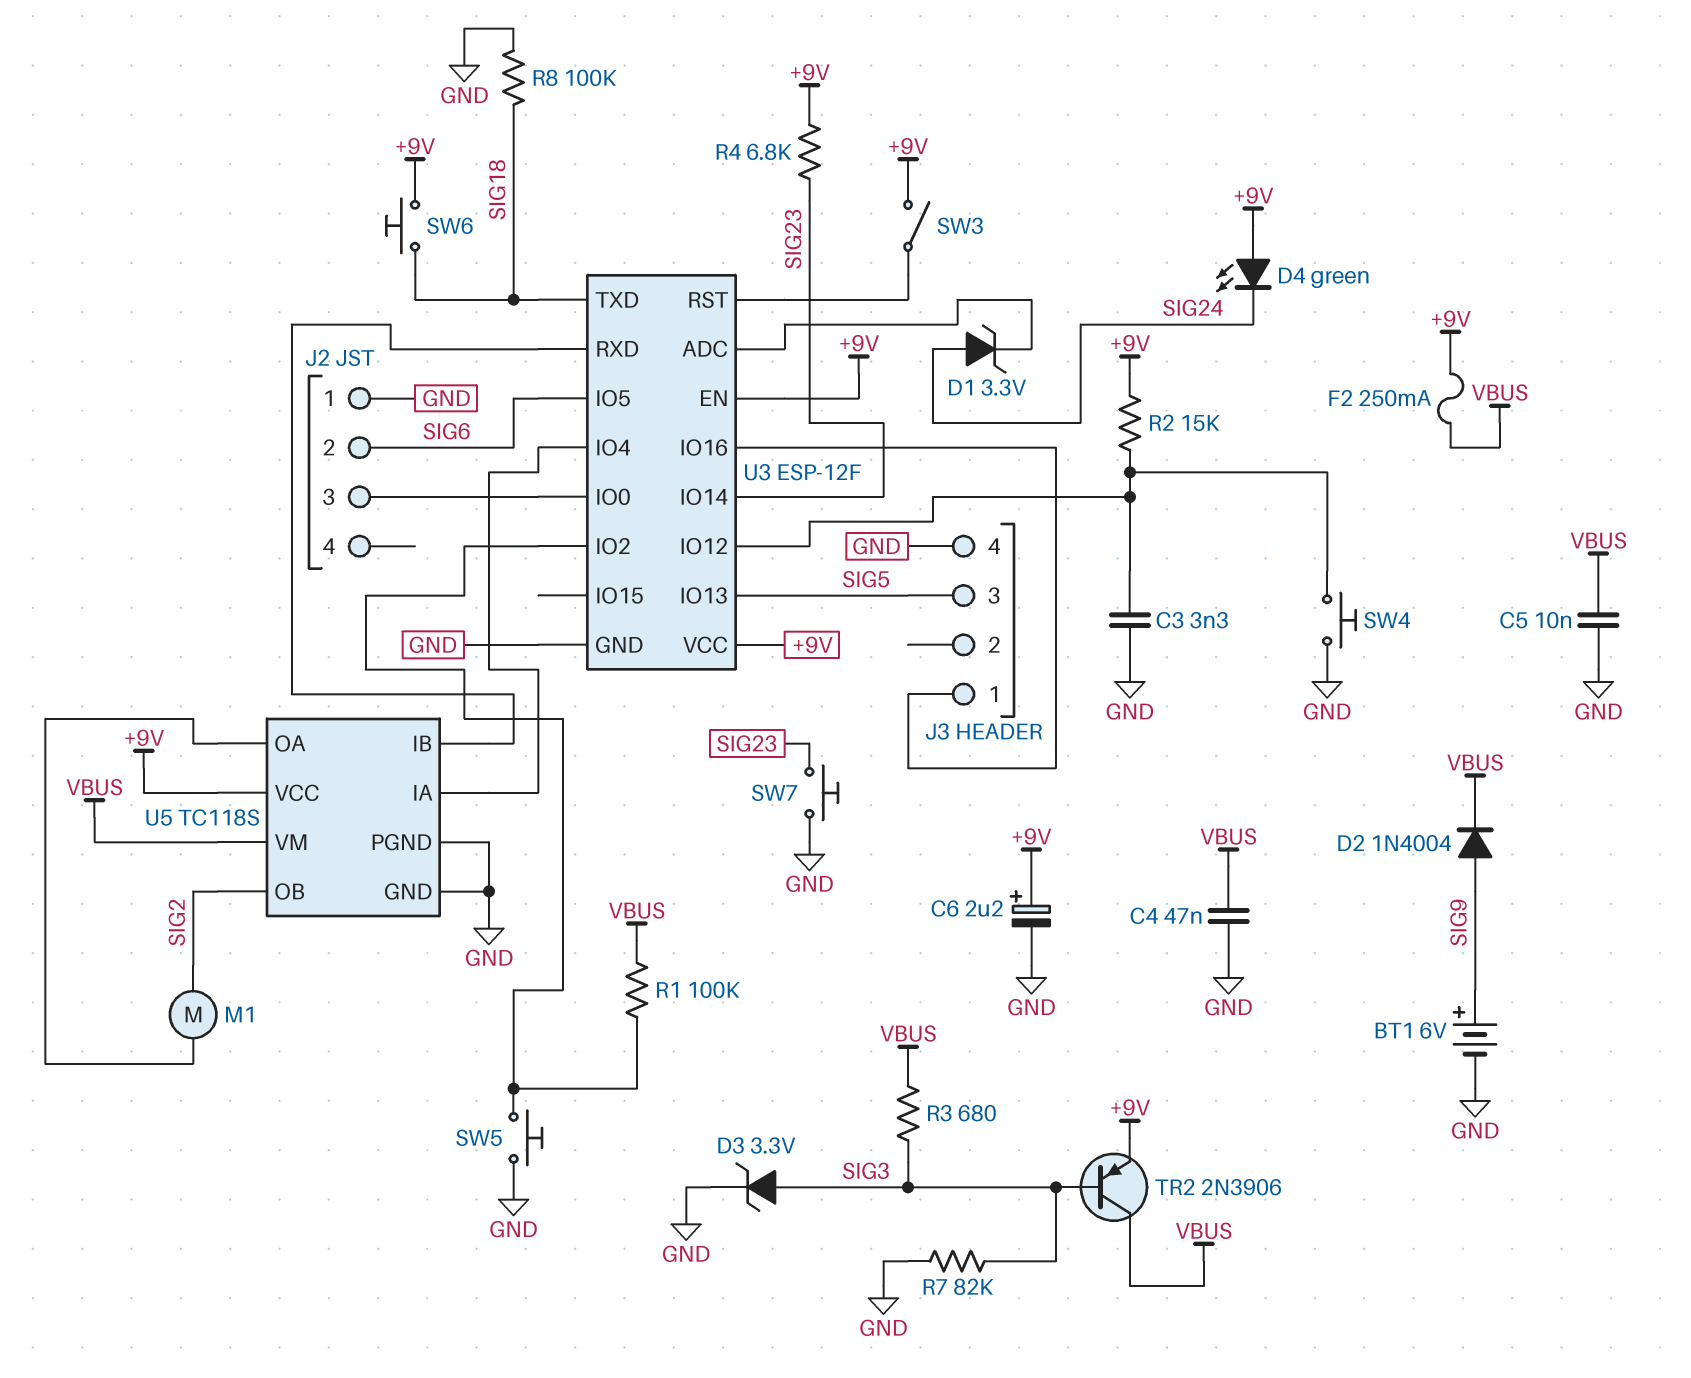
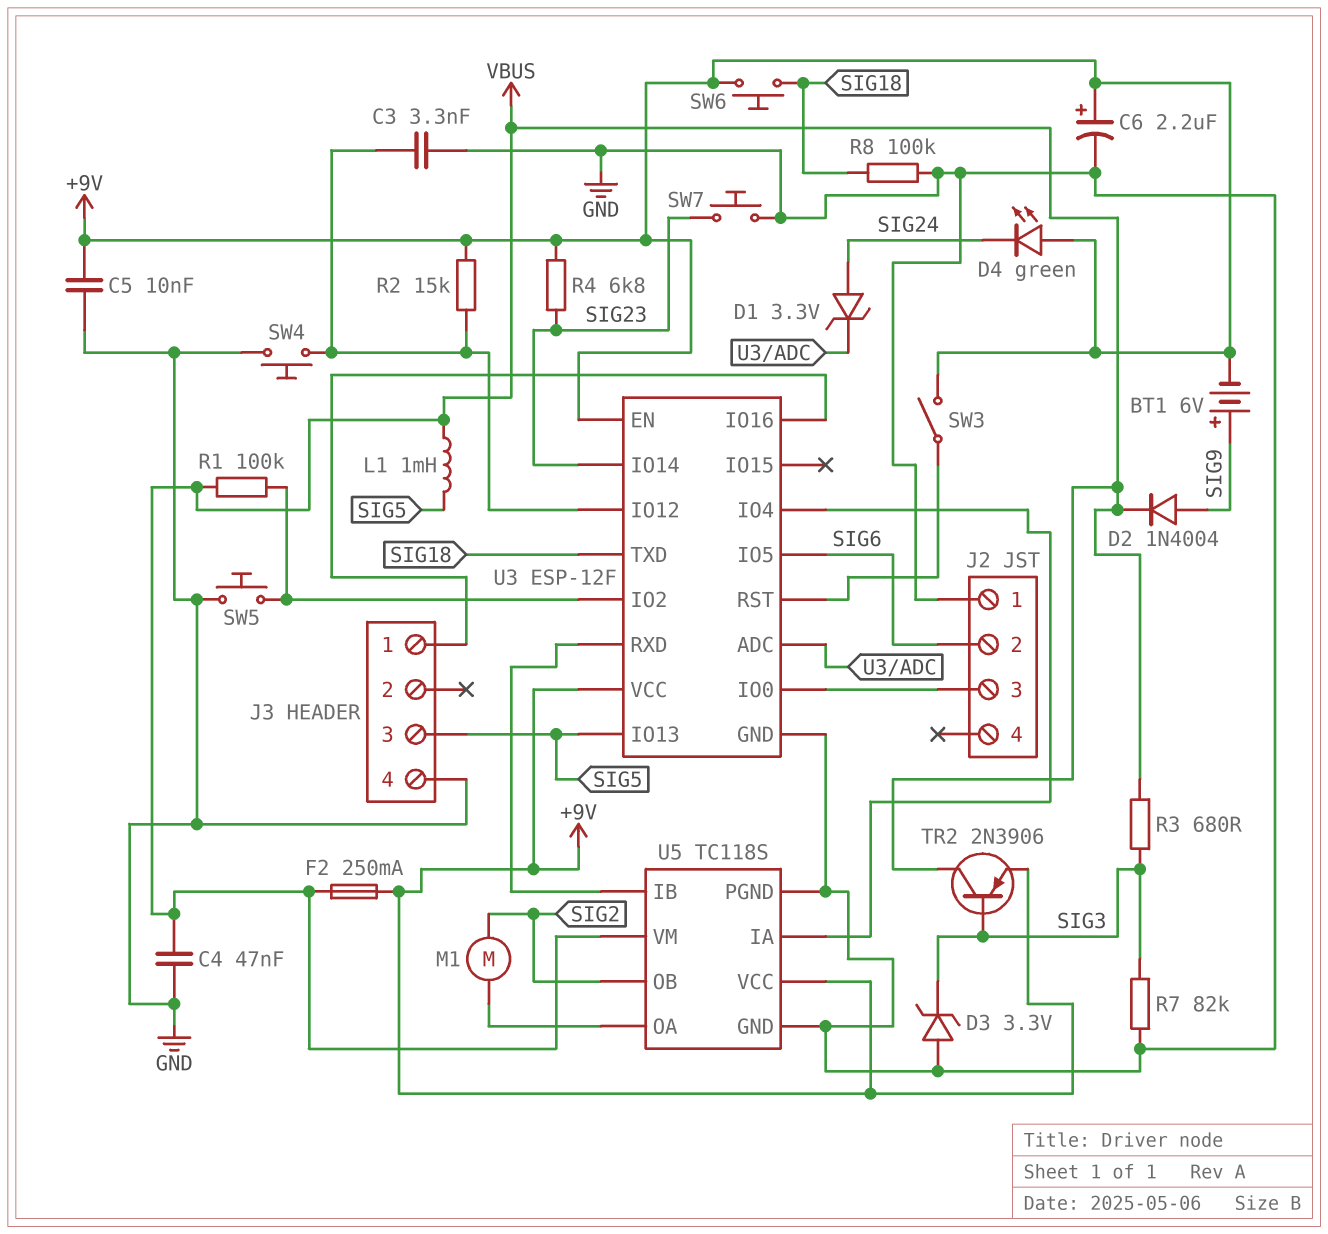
BT1: 6V (plus SIG9, minus GND) -> 6V (plus SIG9, minus +9V)
C5: 10nF (GND, VBUS) -> 10nF (+9V, GND)
D3: zener 3.3V (A SIG3, K GND) -> zener 3.3V (A GND, K SIG3)
L1: none -> 1mH (SIG5, VBUS)

